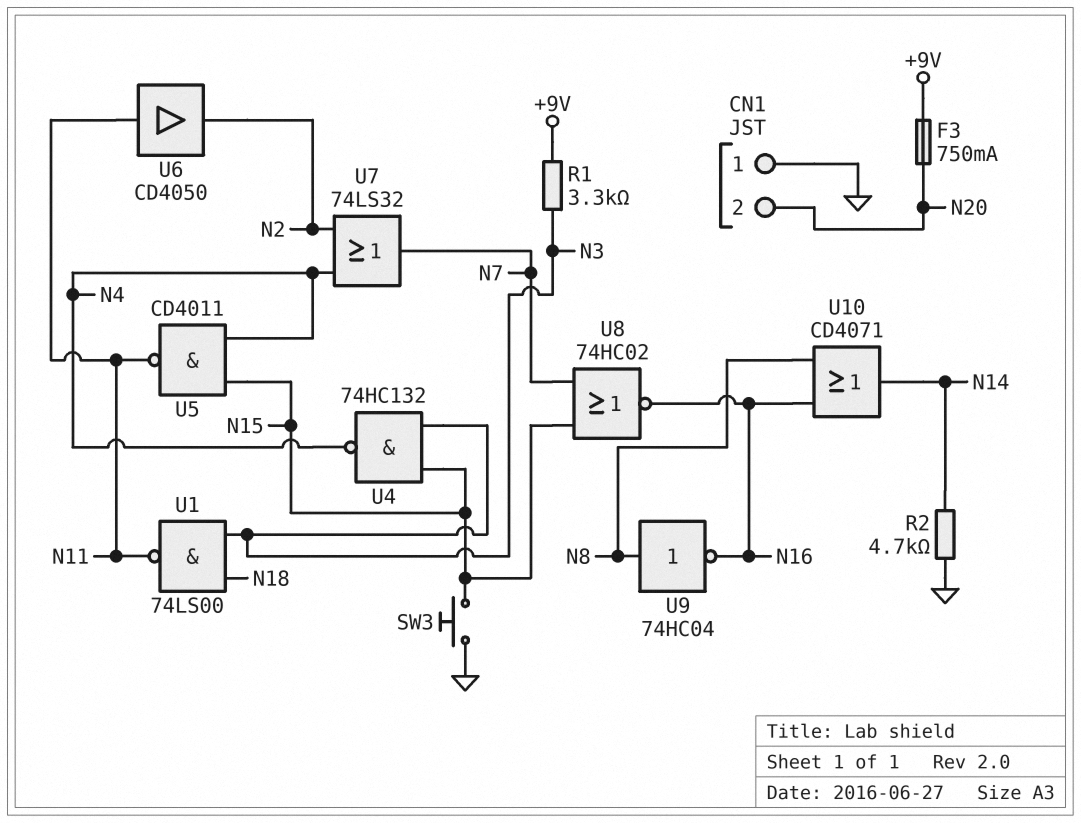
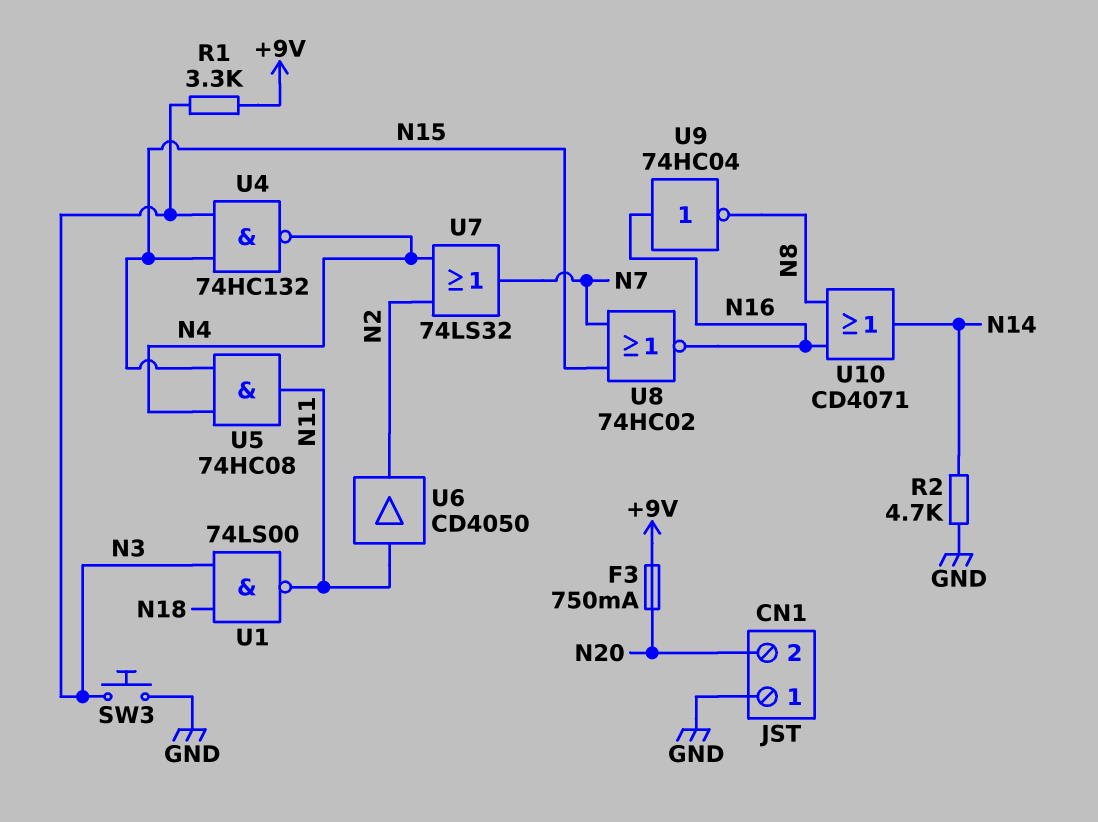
SW3: button (GND, N15) -> button (GND, N3)
U5: NAND CD4011 (in N4, in N15, out N11) -> AND 74HC08 (in N4, in N15, out N11)
U9: NOT 74HC04 (in N8, out N16) -> NOT 74HC04 (in N16, out N8)

